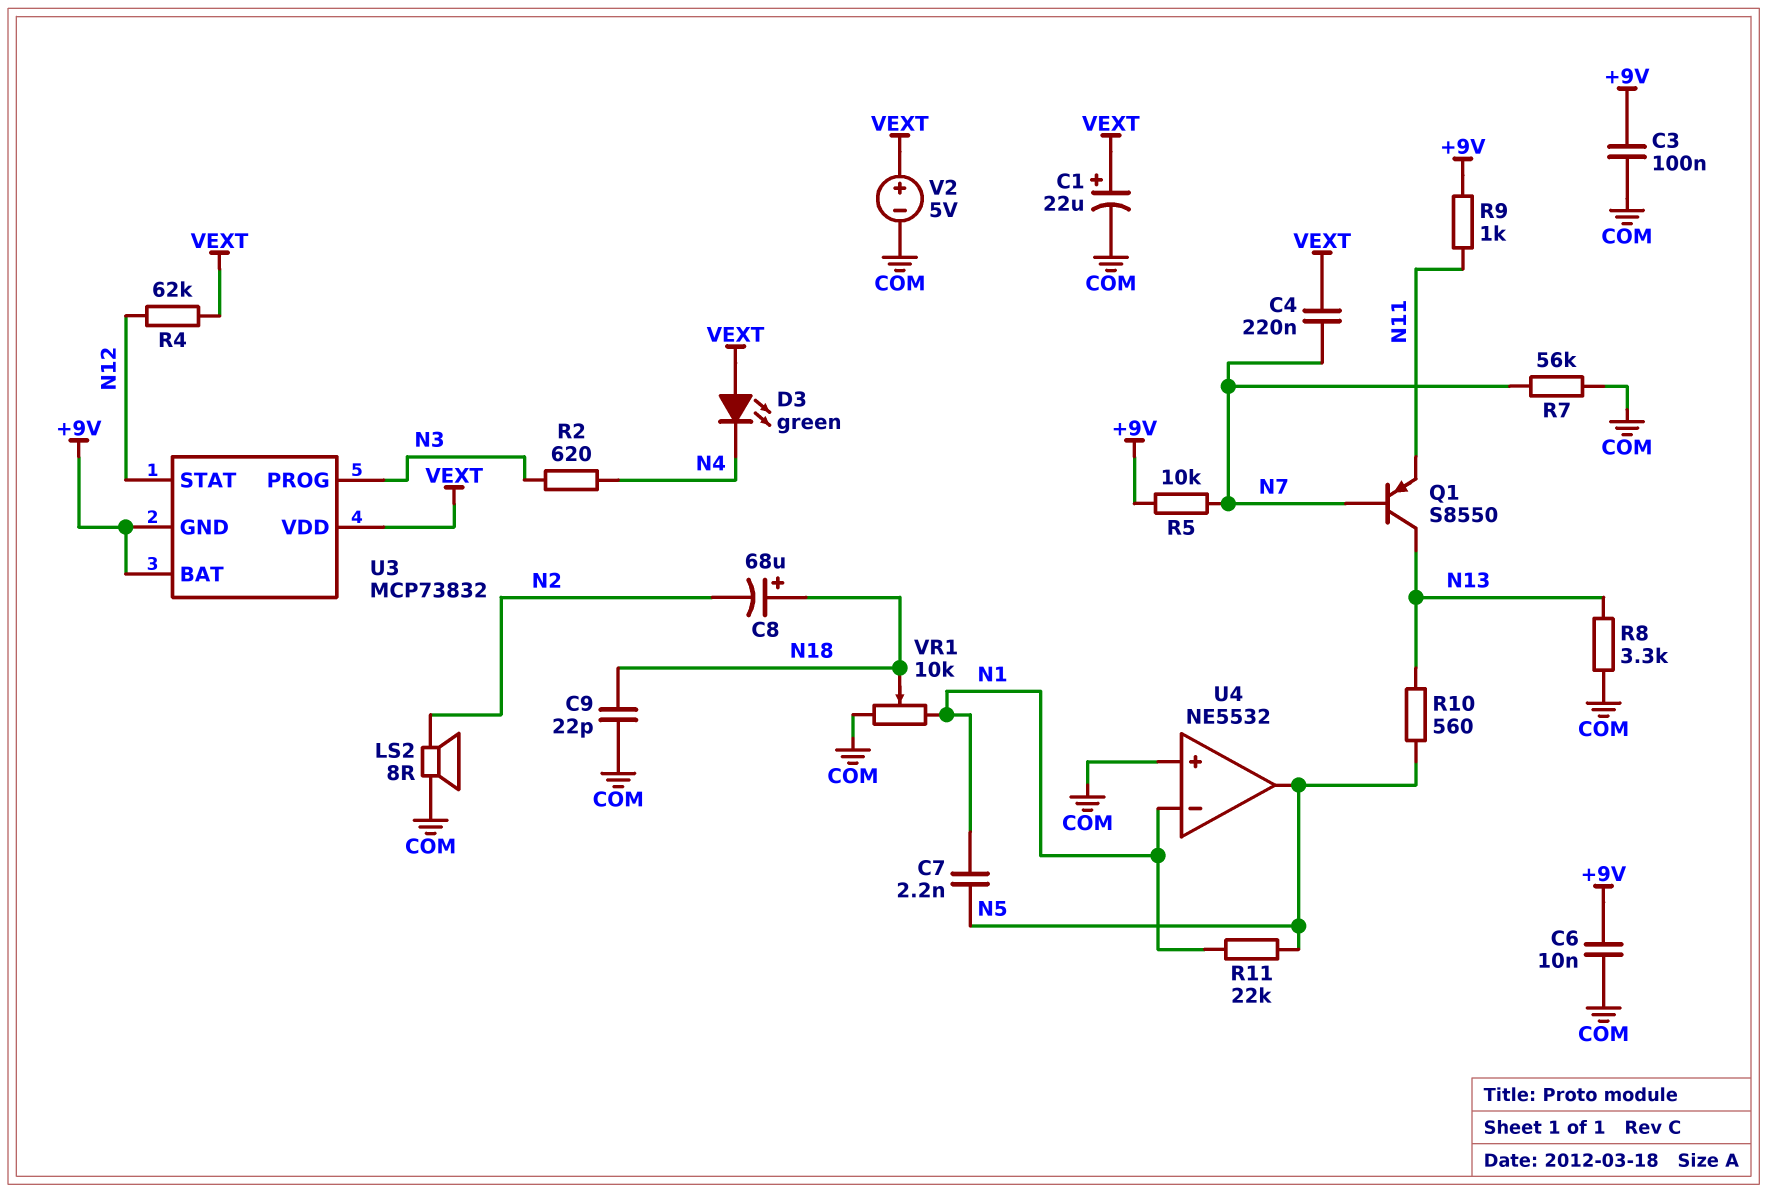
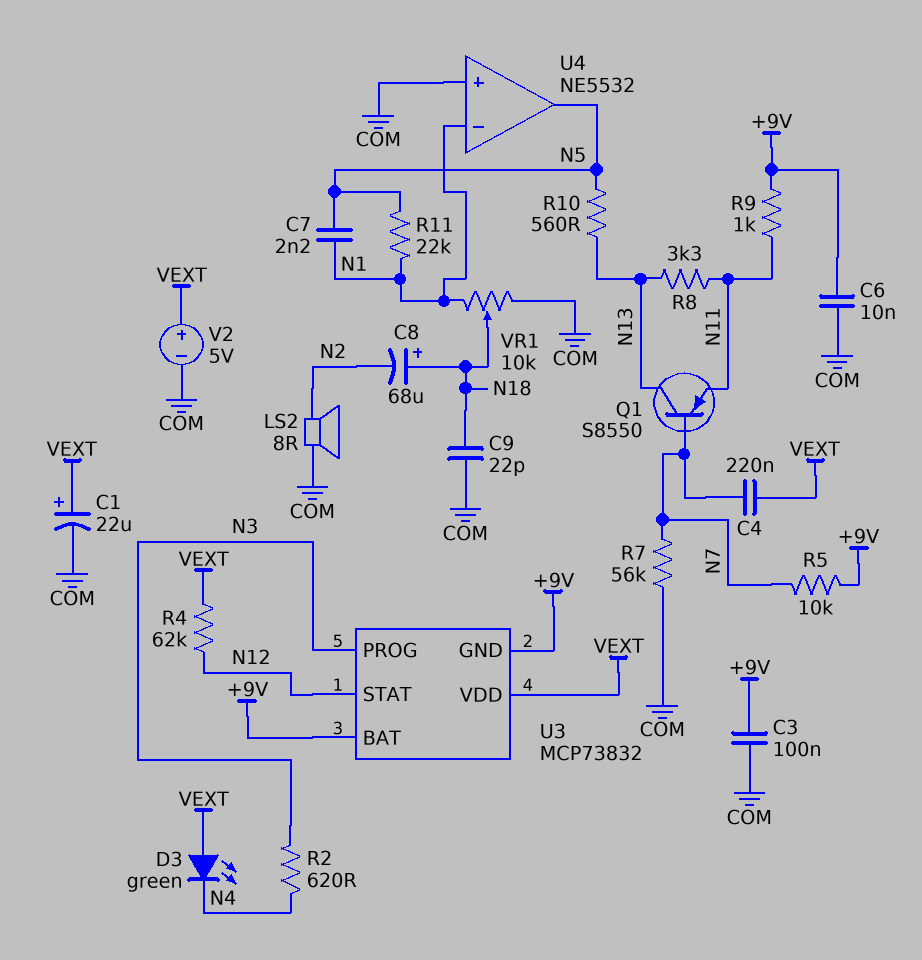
R8: 3.3k (COM, N13) -> 3.3k (N11, N13)

